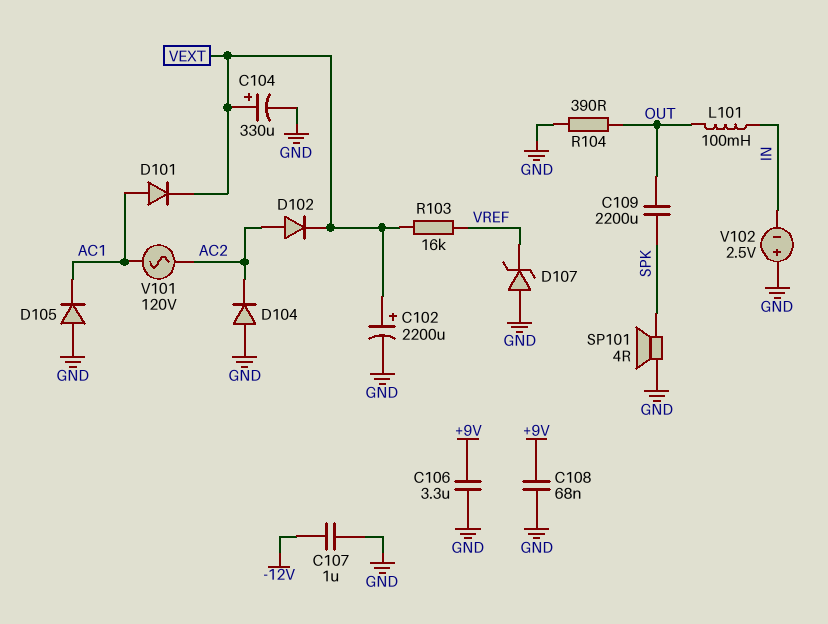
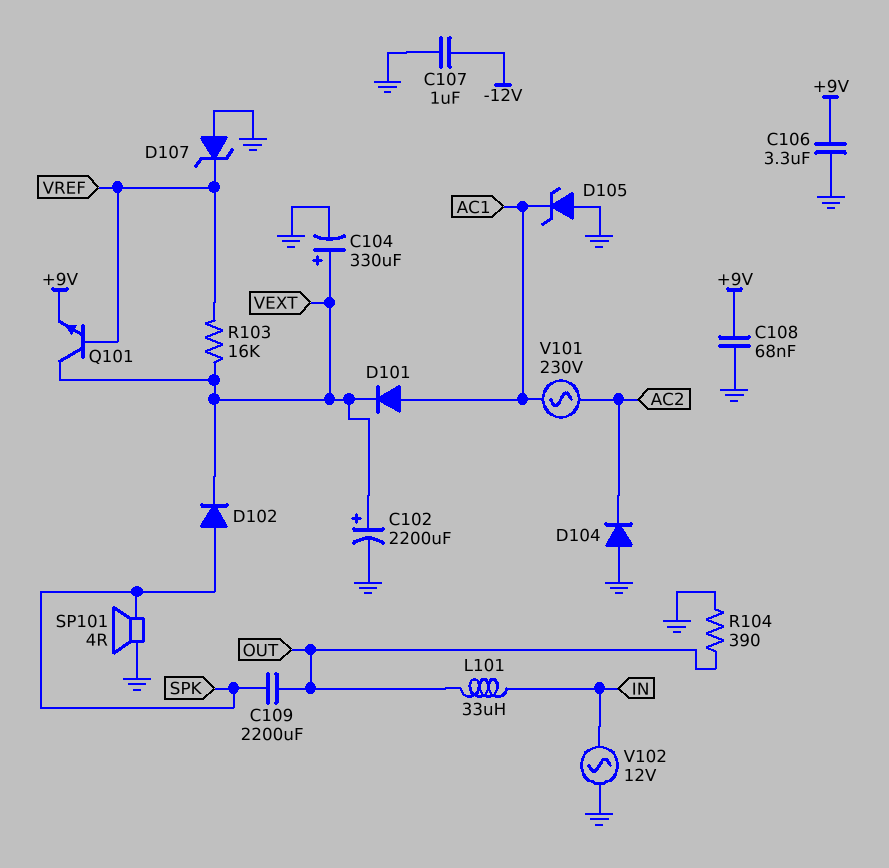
D102: diode (A AC2, K VEXT) -> diode (A SPK, K VEXT)
D105: diode (A GND, K AC1) -> zener (A GND, K AC1)
L101: 100mH (IN, OUT) -> 33uH (IN, OUT)
Q101: none -> NPN (B VREF, C VEXT, E +9V)
V101: AC 120V (AC1, AC2) -> AC 230V (AC1, AC2)
V102: 2.5V (plus GND, minus IN) -> AC 12V (GND, IN)

